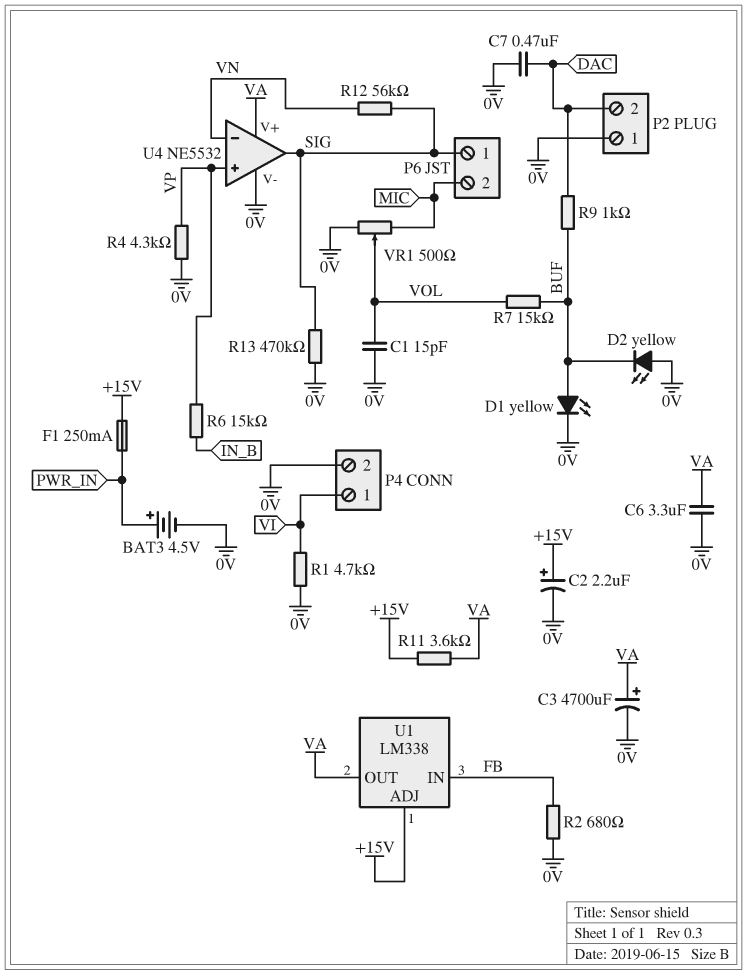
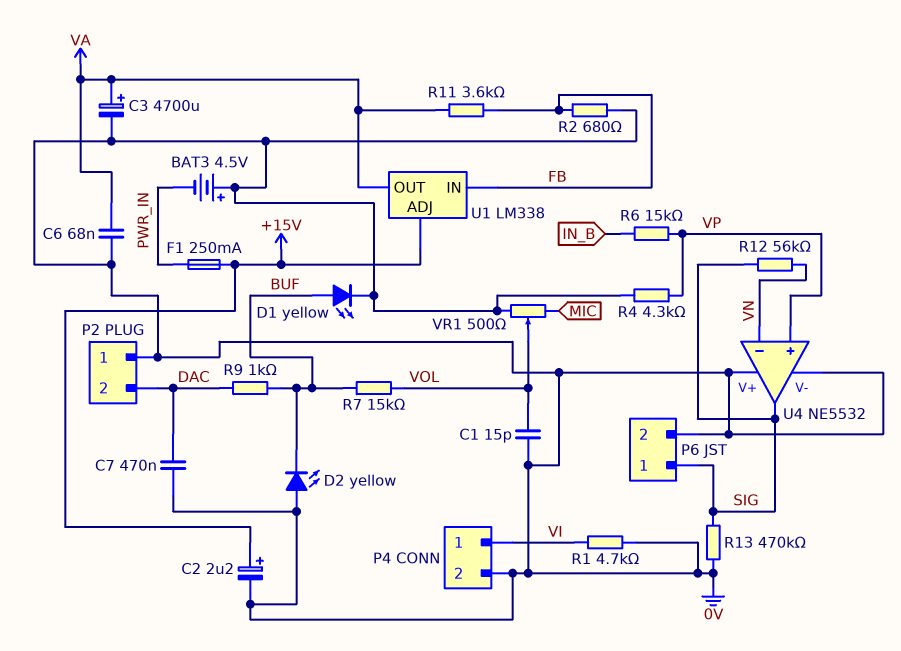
BAT3: 4.5V (plus PWR_IN, minus 0V) -> 4.5V (plus 0V, minus PWR_IN)
C6: 3.3uF (0V, VA) -> 68nF (0V, VA)
P6 pin 2: MIC -> 0V
R11: 3.6k (+15V, VA) -> 3.6k (FB, VA)
U4 pin V+: VA -> 0V

